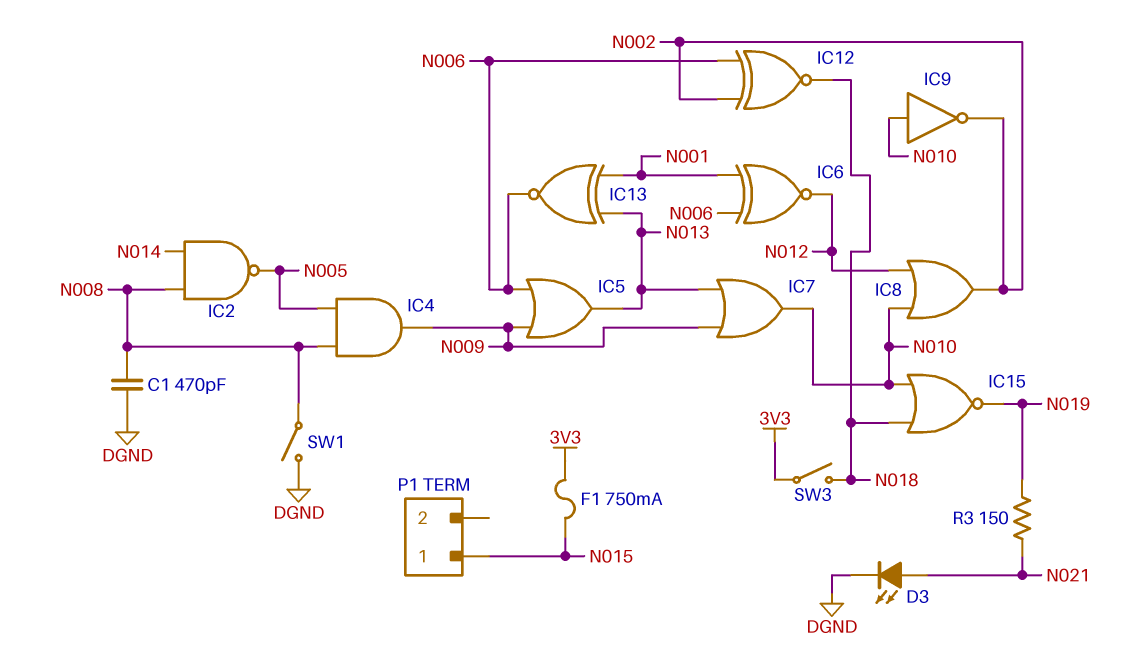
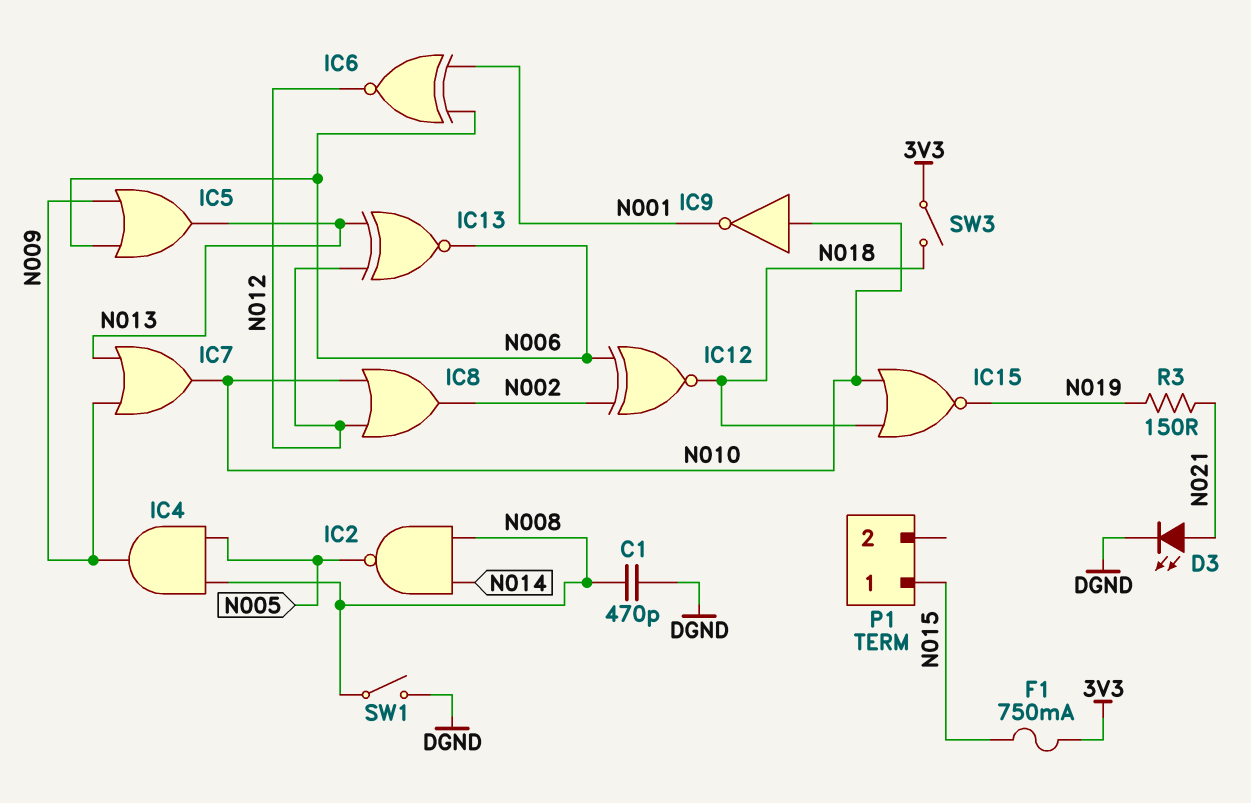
IC9: NOT (in N010, out N002) -> NOT (in N010, out N001)
IC13: XNOR (in N001, in N013, out N006) -> XNOR (in N012, in N013, out N006)

